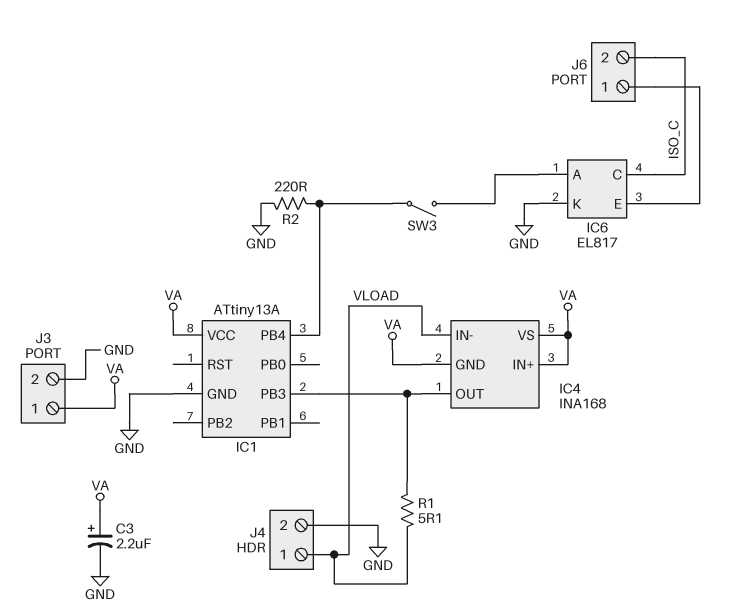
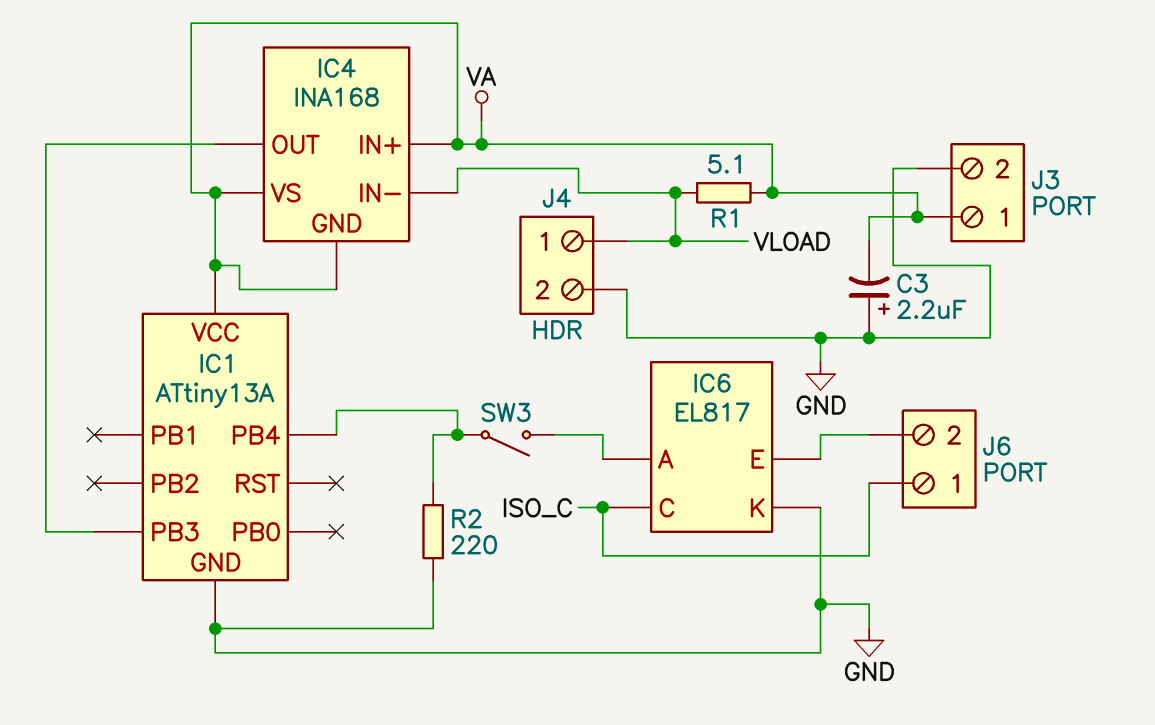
C3: 2.2uF (plus VA, minus GND) -> 2.2uF (plus GND, minus VA)
J6 pin 1: IC6/E -> ISO_C
J6 pin 2: ISO_C -> IC6/E
R1: 5.1 (IC1/PB3, VLOAD) -> 5.1 (VA, VLOAD)

